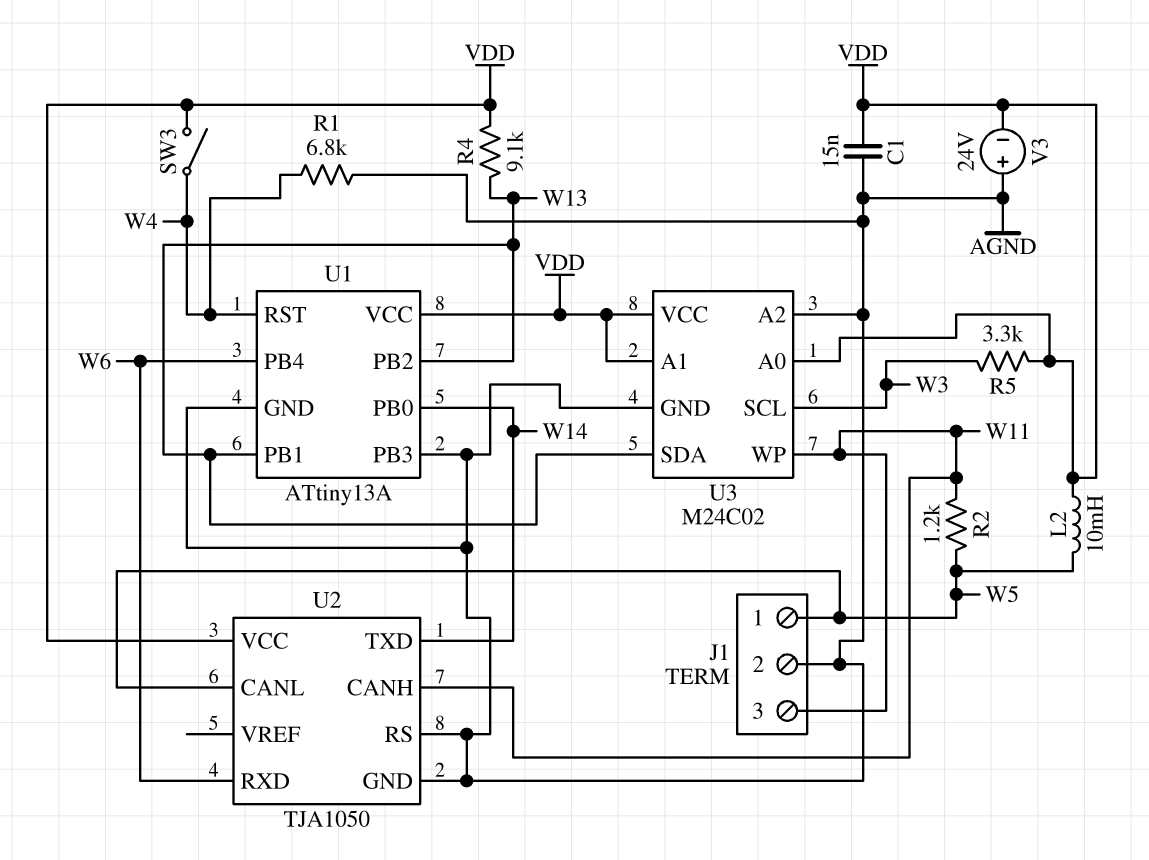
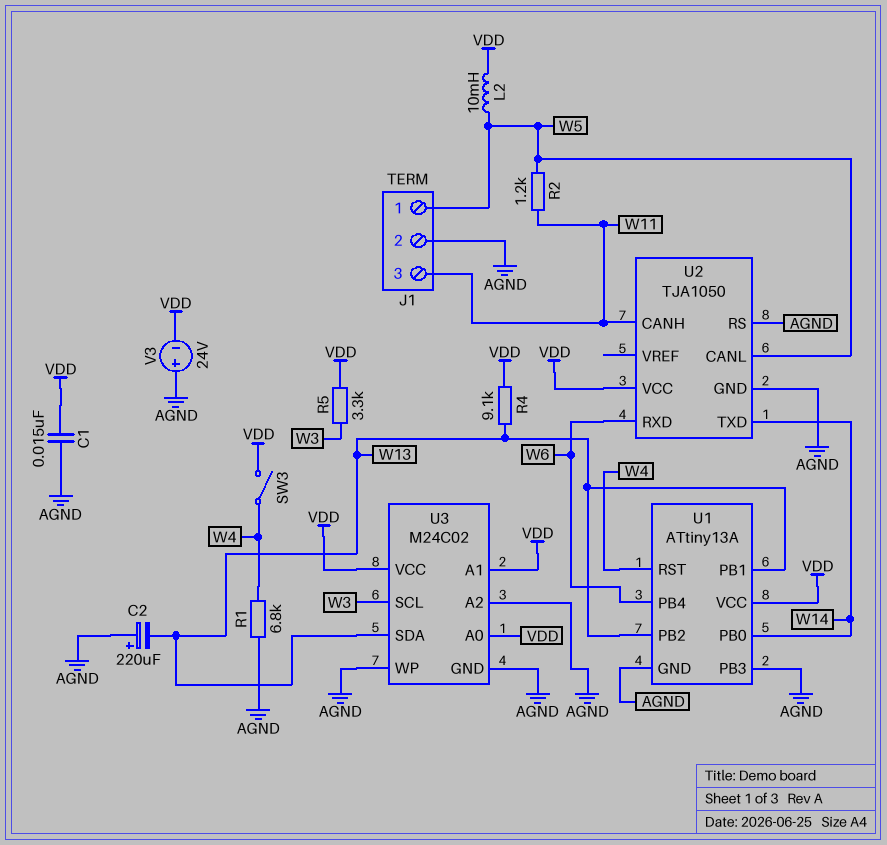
C2: none -> 220uF (plus AGND, minus W13)
U3 pin WP: W11 -> AGND

